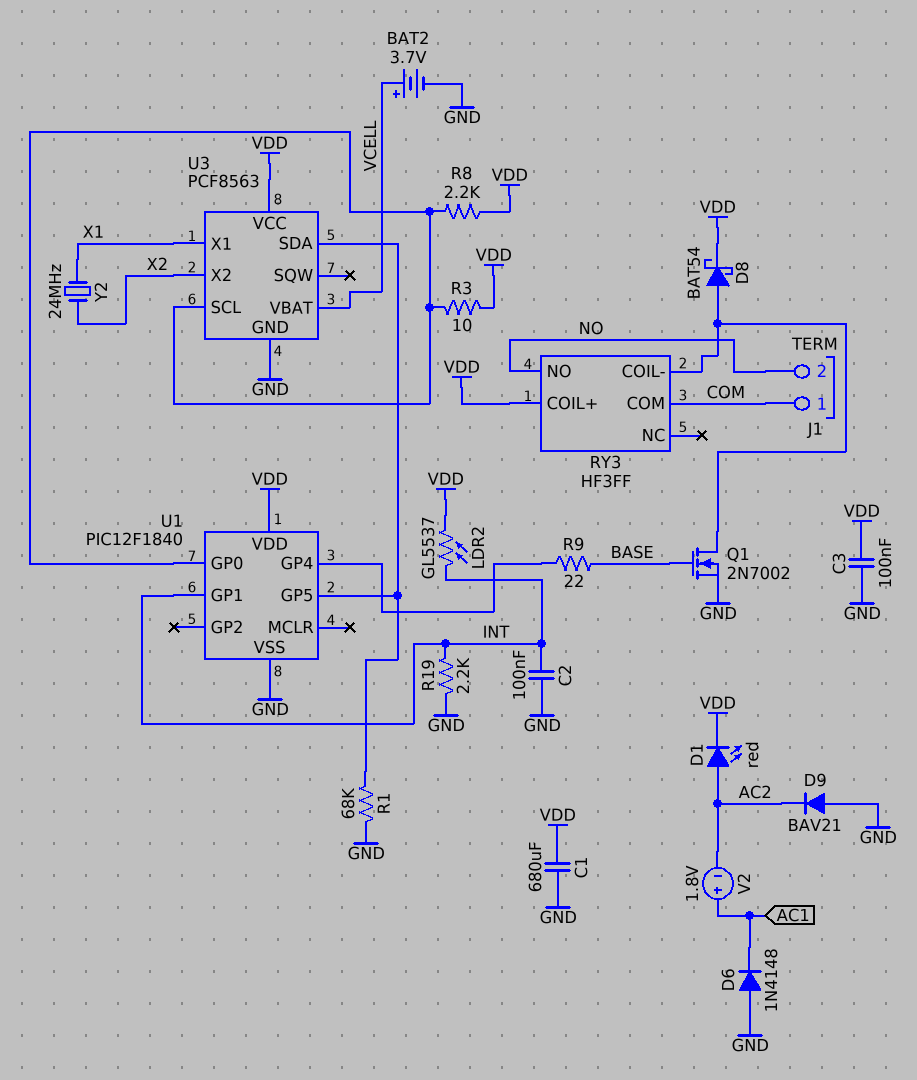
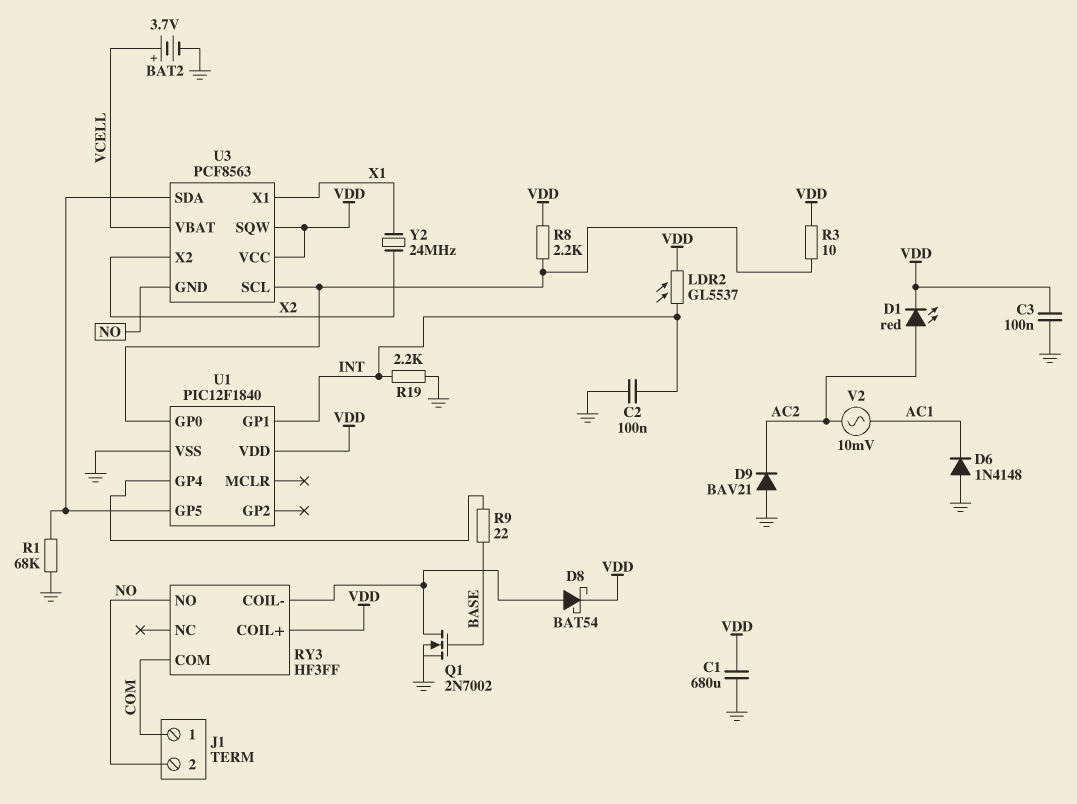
U3 pin GND: GND -> NO
U3 pin SQW: none -> VDD
V2: 1.8V (plus AC1, minus AC2) -> AC 10mV (AC1, AC2)

